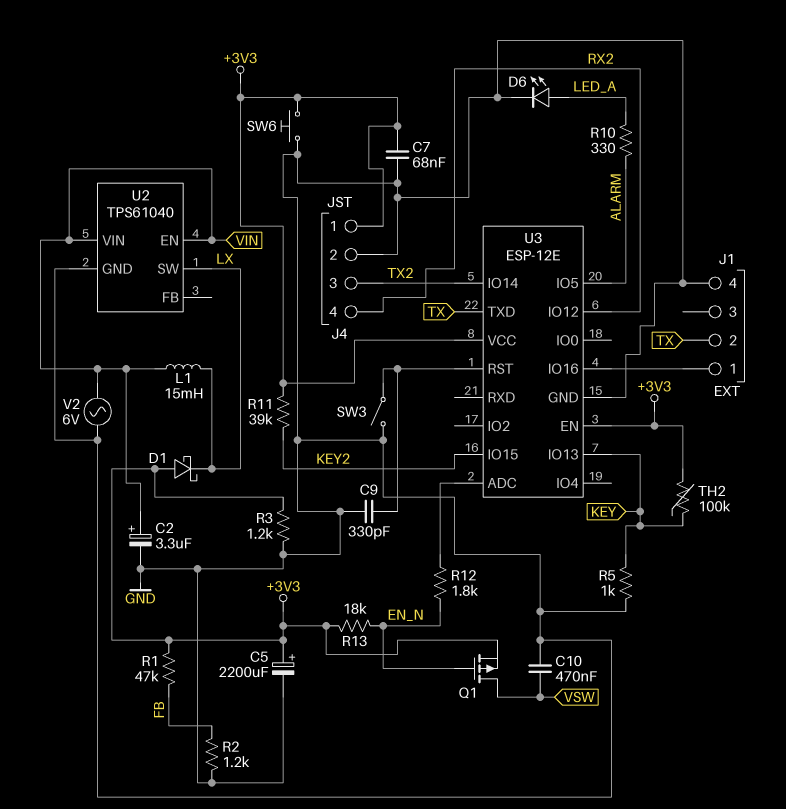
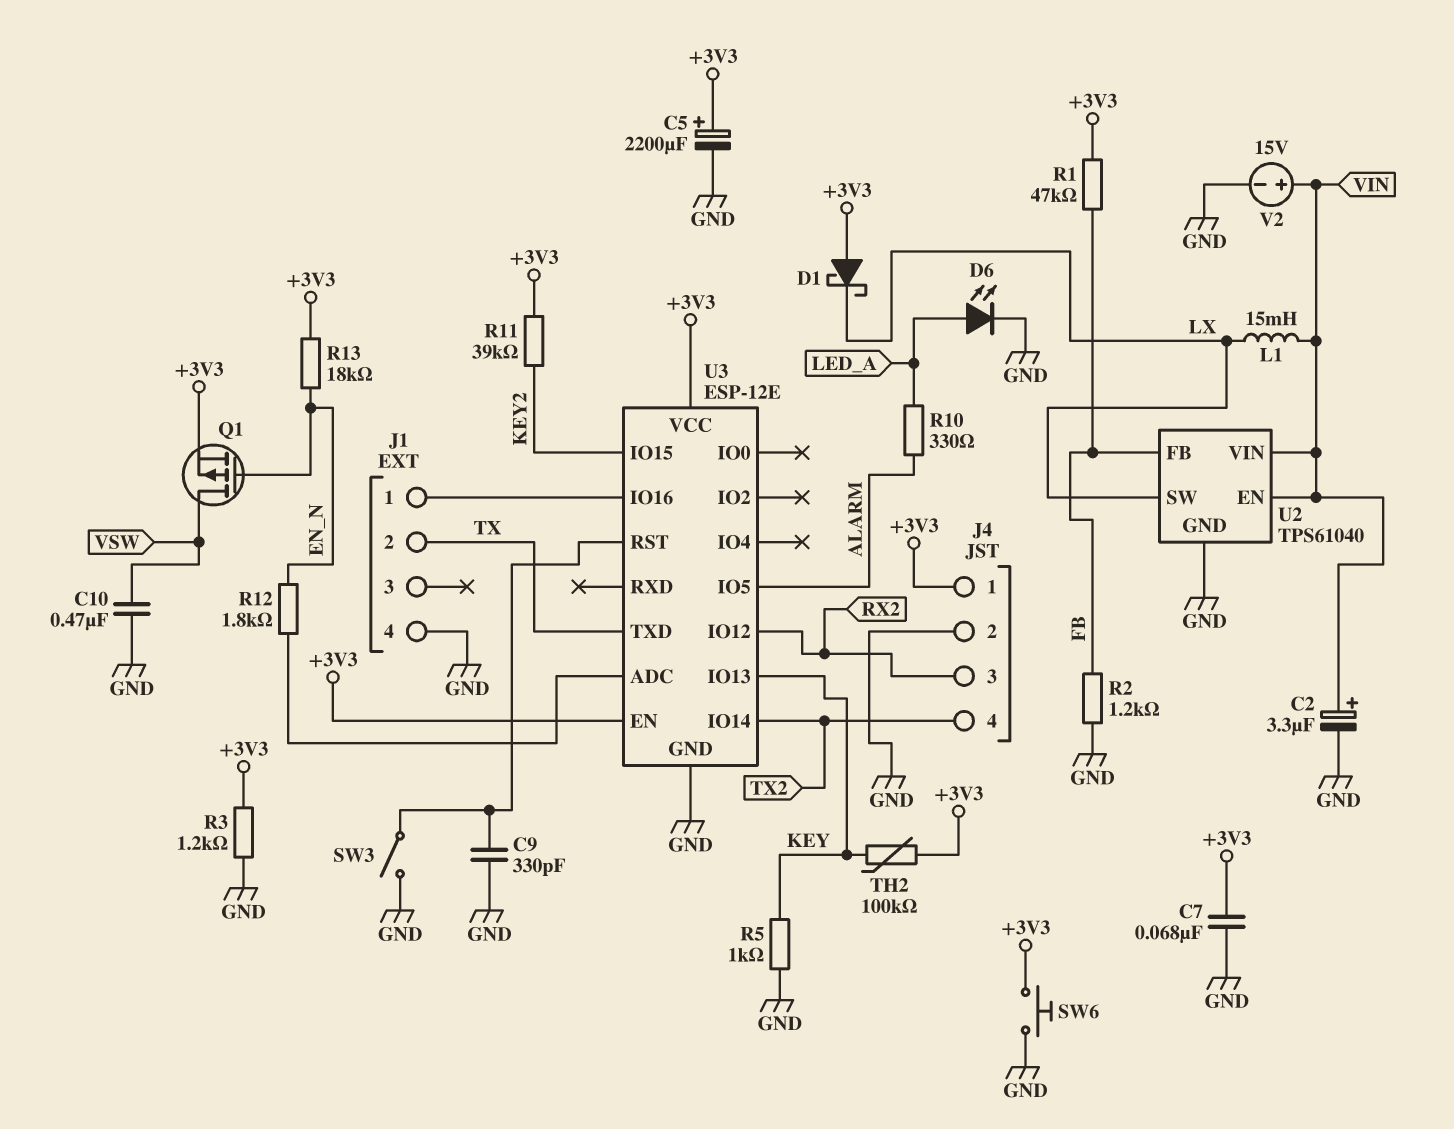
J4 pin 3: TX2 -> RX2
J4 pin 4: RX2 -> TX2
U2 pin FB: none -> FB
V2: AC 6V (GND, VIN) -> 15V (plus VIN, minus GND)

